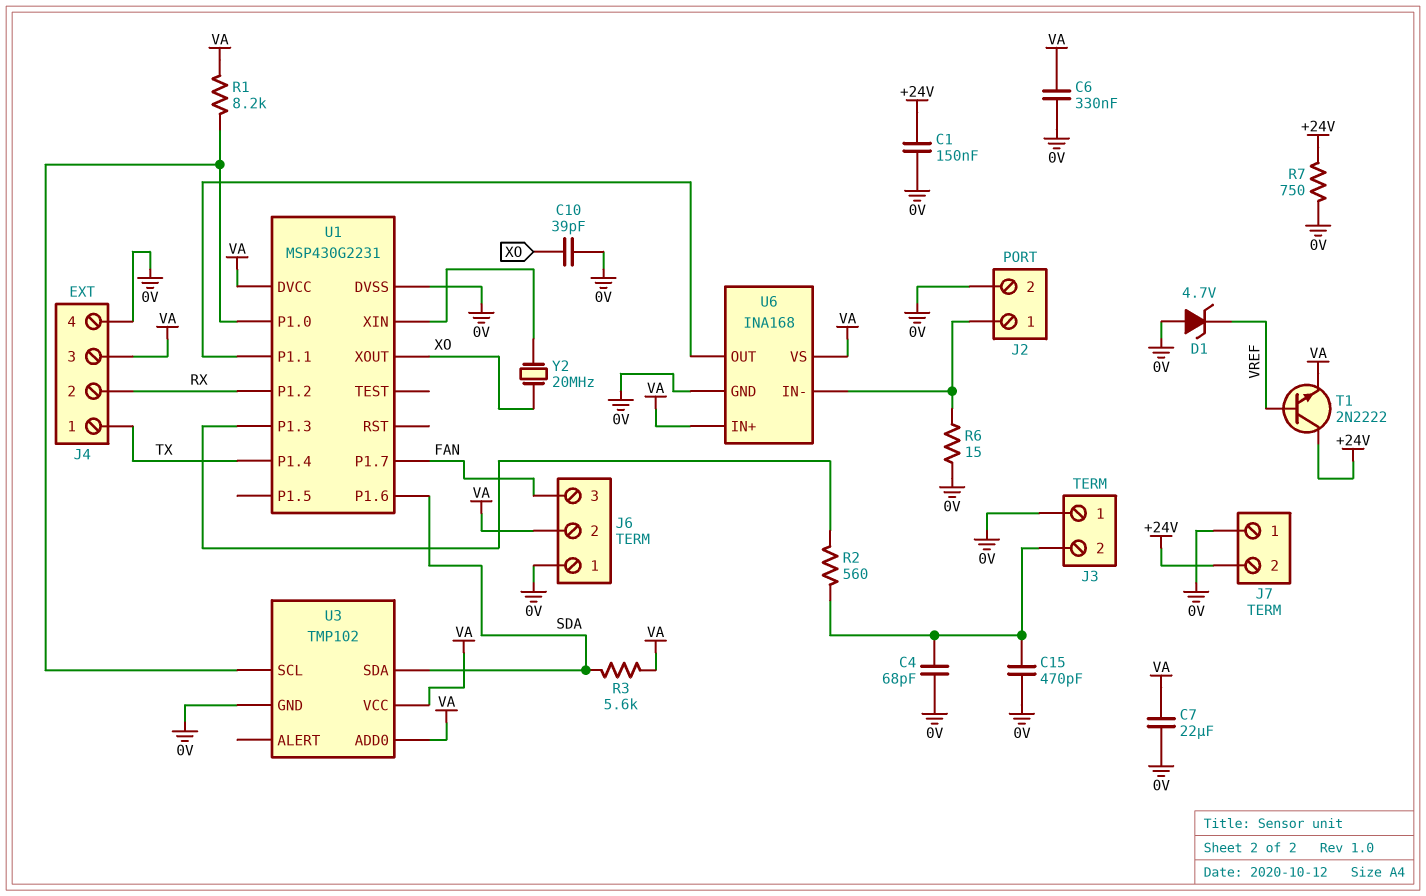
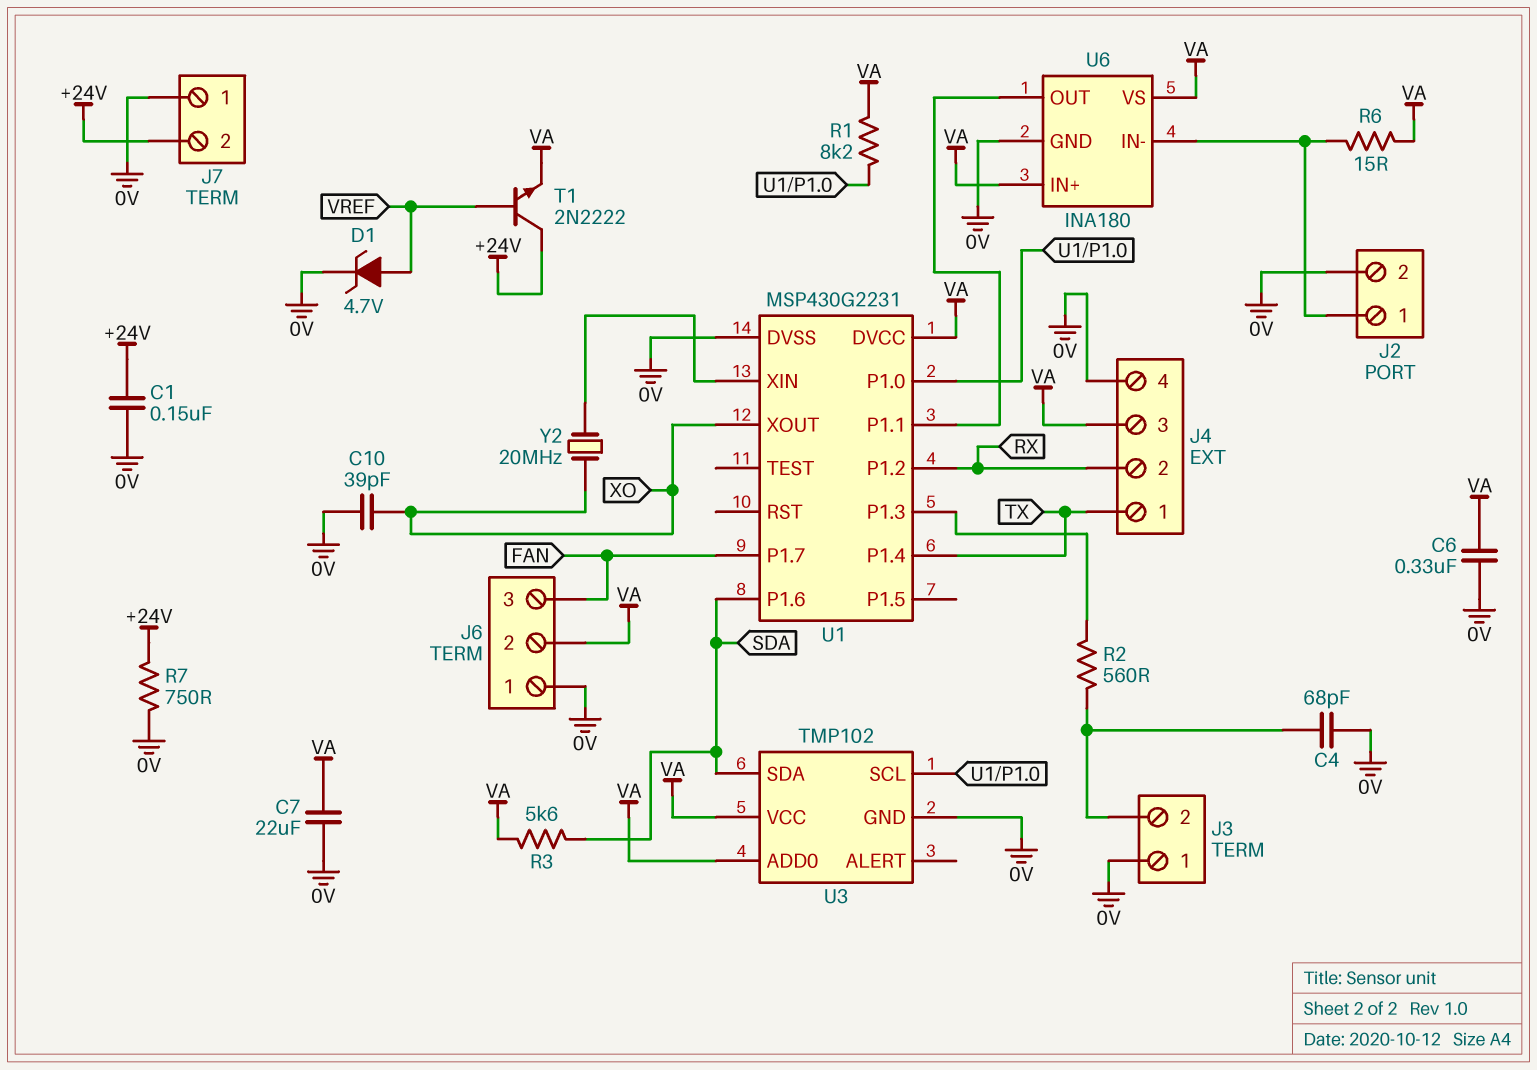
C15: 470pF (0V, J3/2) -> none
D1: zener 4.7V (A 0V, K VREF) -> zener 4.7V (A VREF, K 0V)
R6: 15 (0V, J2/1) -> 15 (J2/1, VA)
U6: INA168 -> INA180

